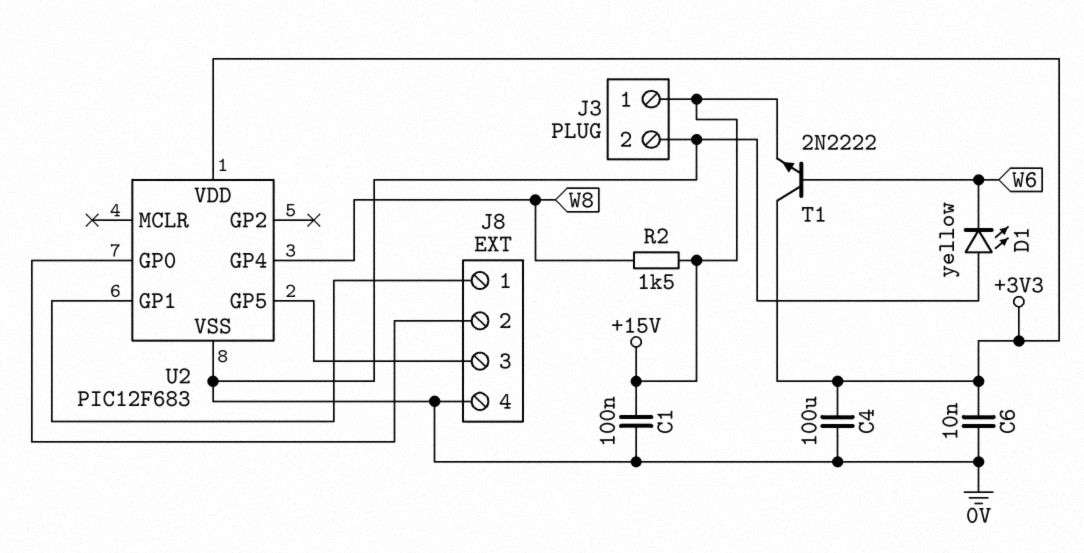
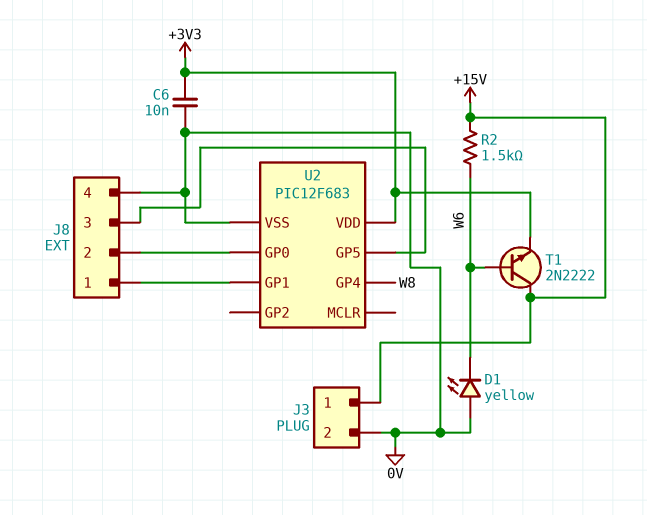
C1: 100nF (+15V, 0V) -> none
C4: 100uF (+3V3, 0V) -> none
R2: 1.5k (+15V, W8) -> 1.5k (+15V, W6)
T1: NPN 2N2222 (B W6, C +3V3, E +15V) -> NPN 2N2222 (B W6, C +15V, E +3V3)

